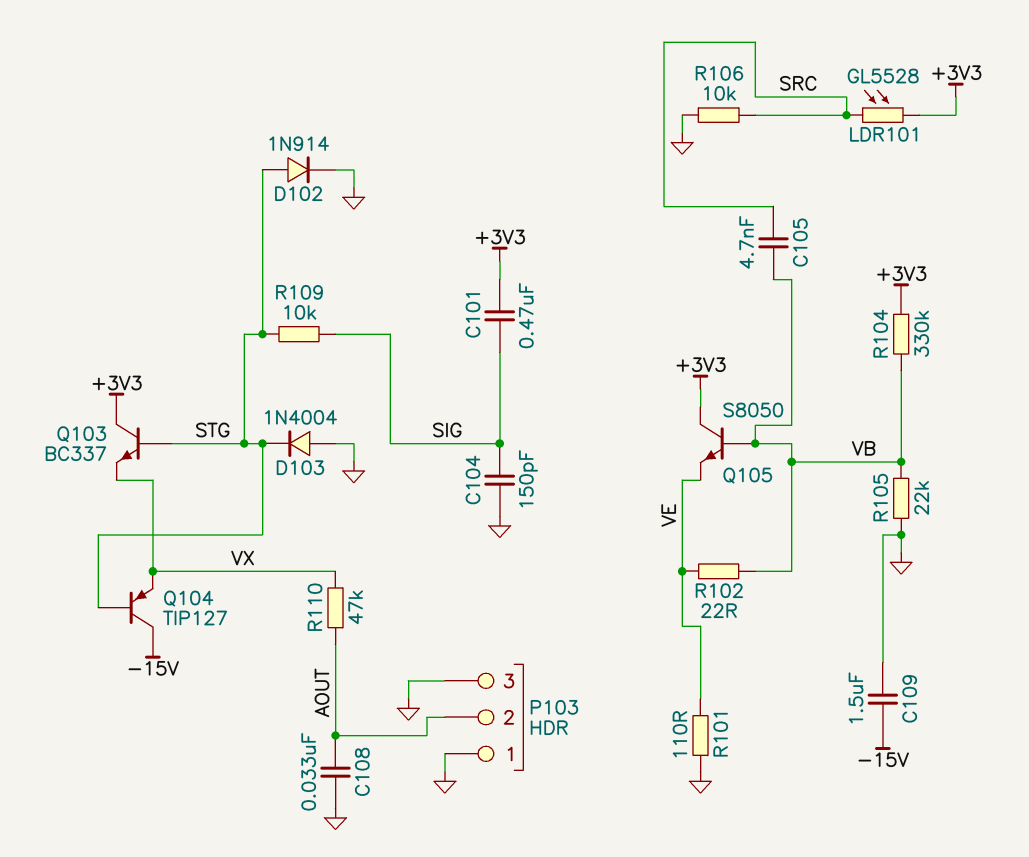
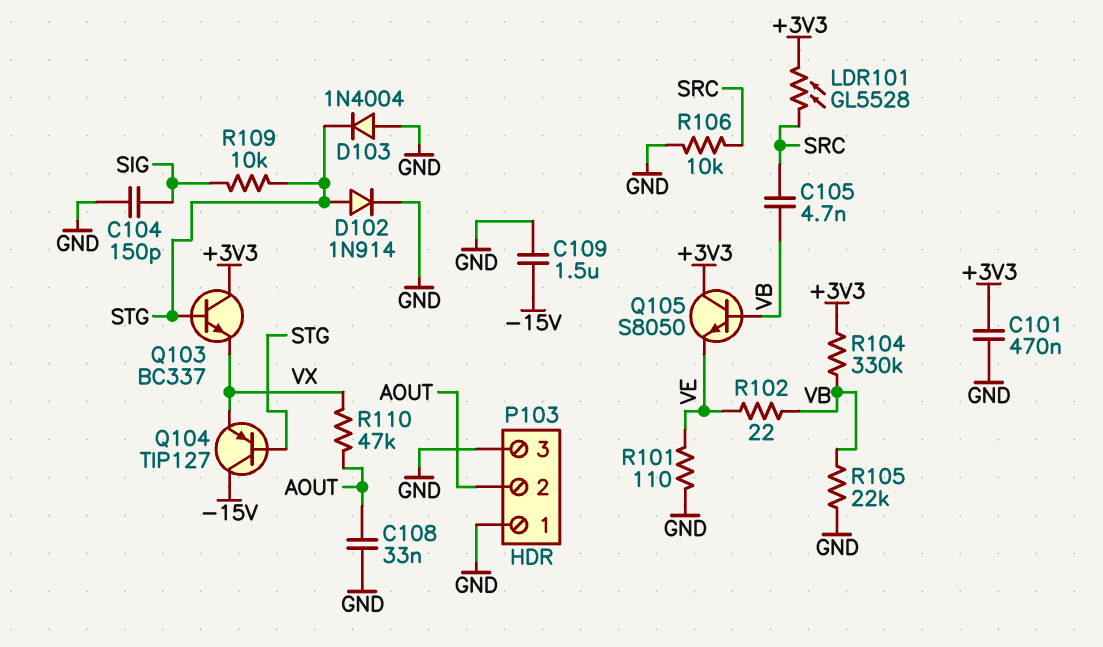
C101: 470nF (+3V3, SIG) -> 470nF (+3V3, GND)

